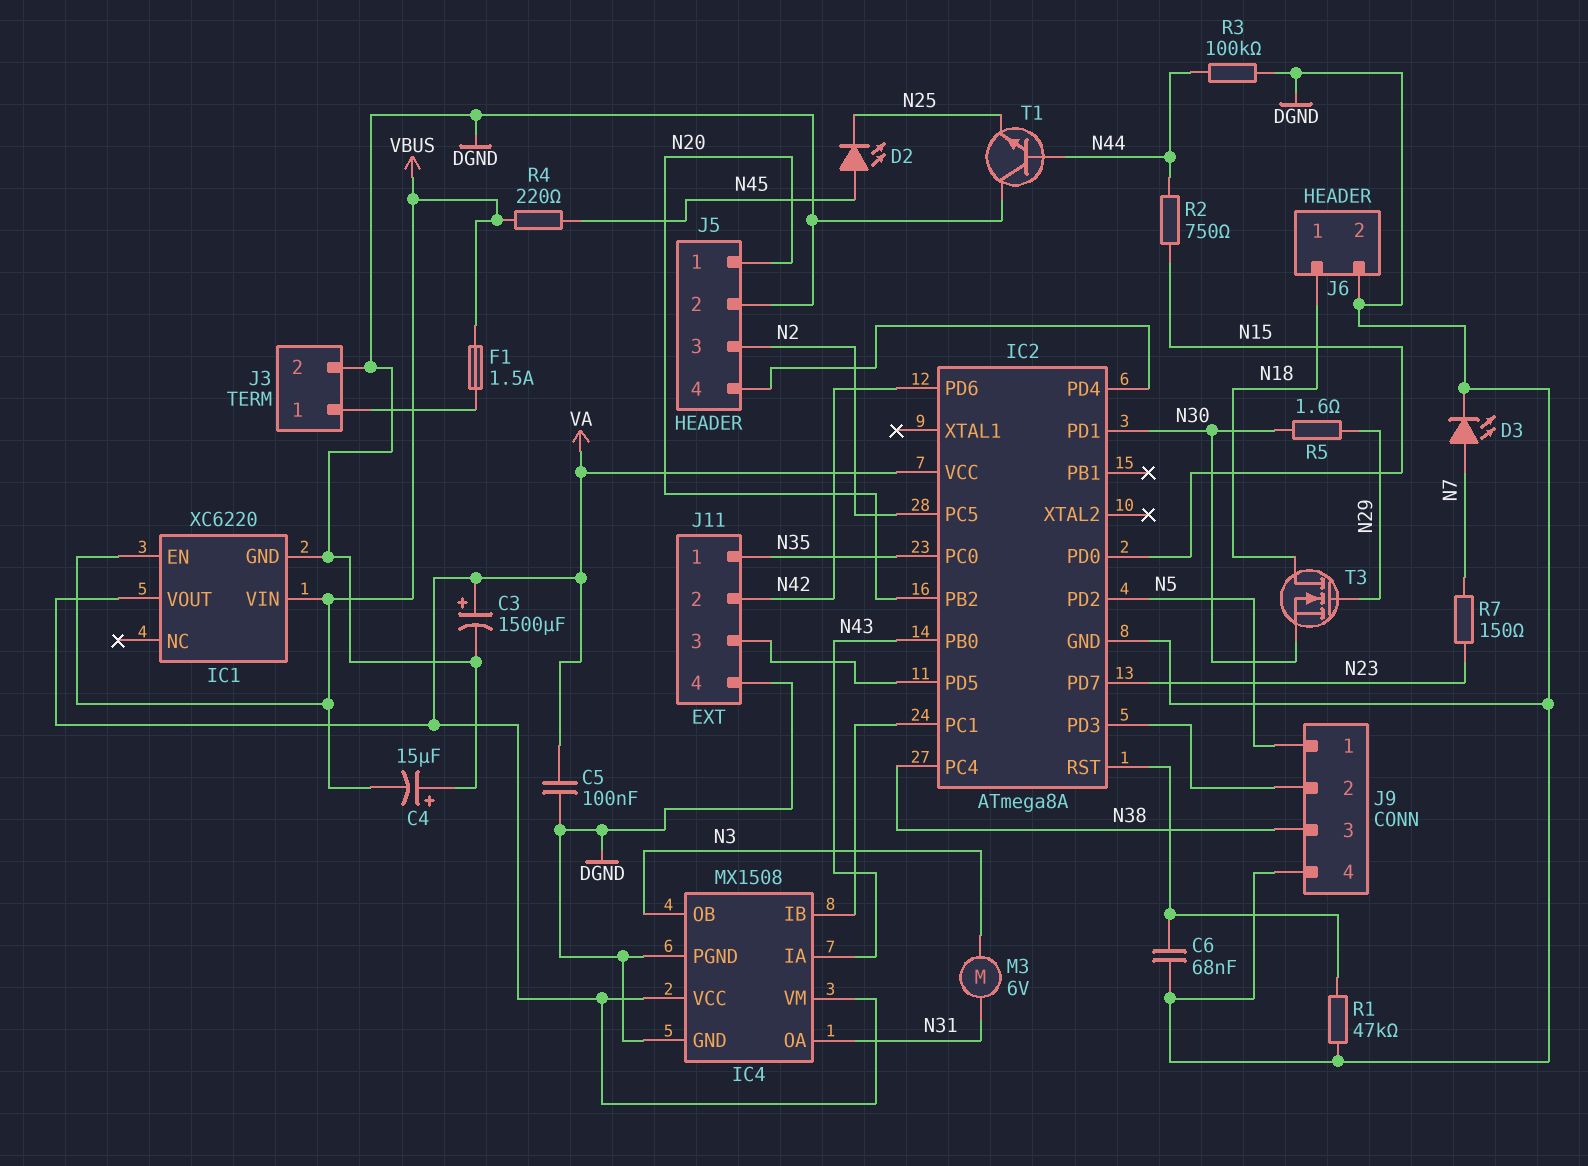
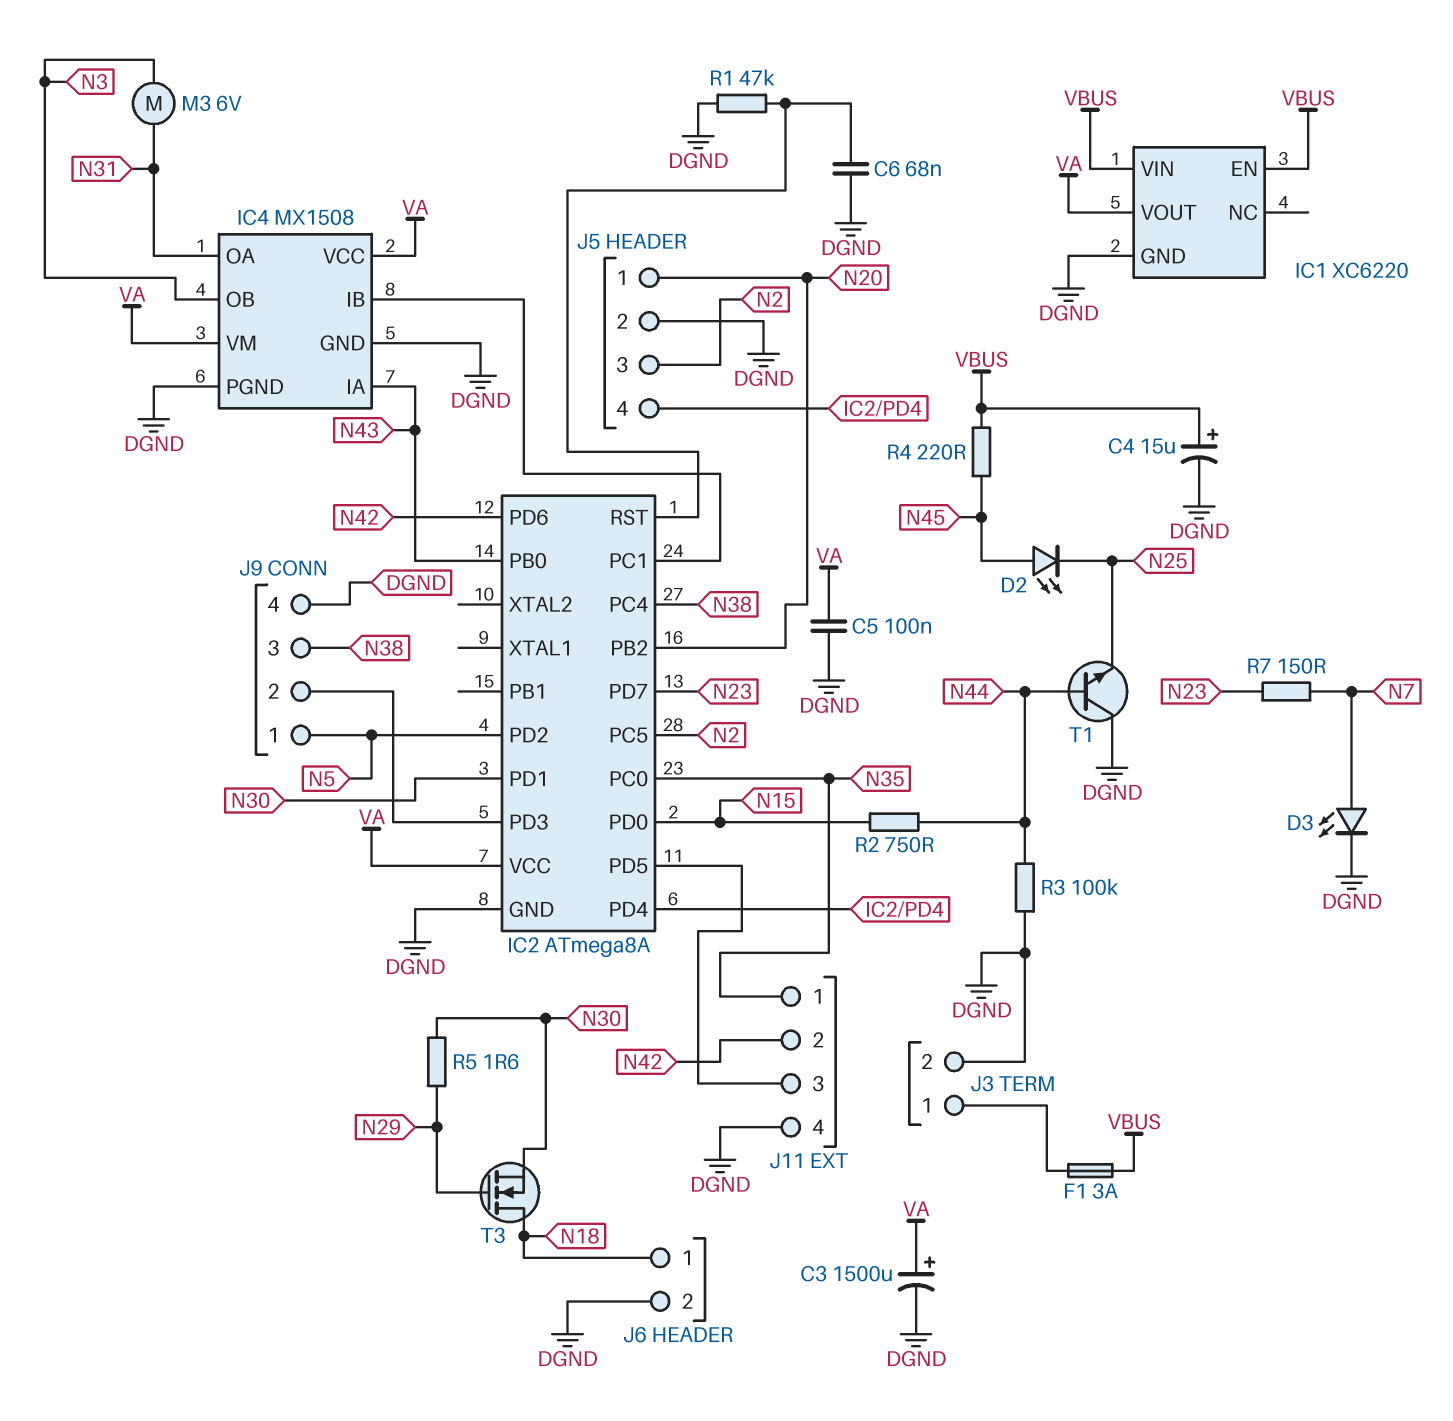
C4: 15uF (plus DGND, minus VBUS) -> 15uF (plus VBUS, minus DGND)
F1: 1.5A (J3/1, VBUS) -> 3A (J3/1, VBUS)

